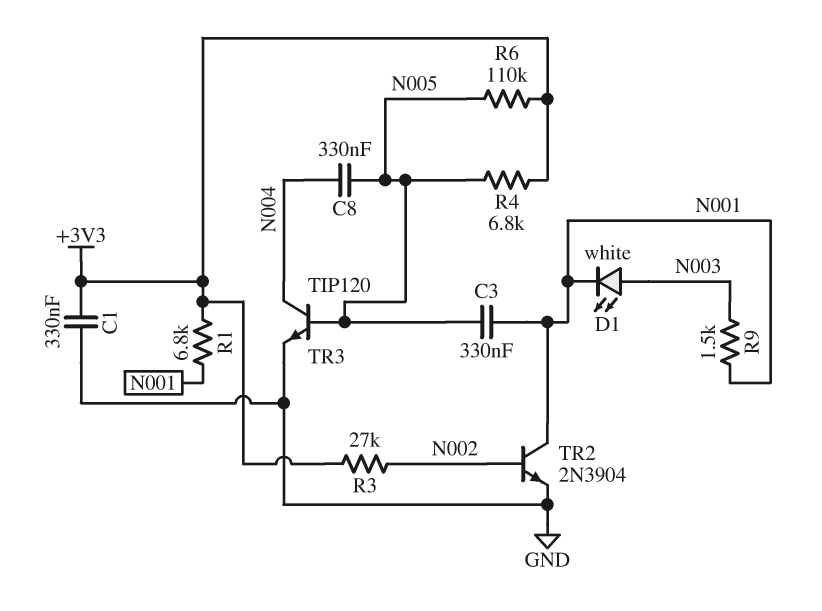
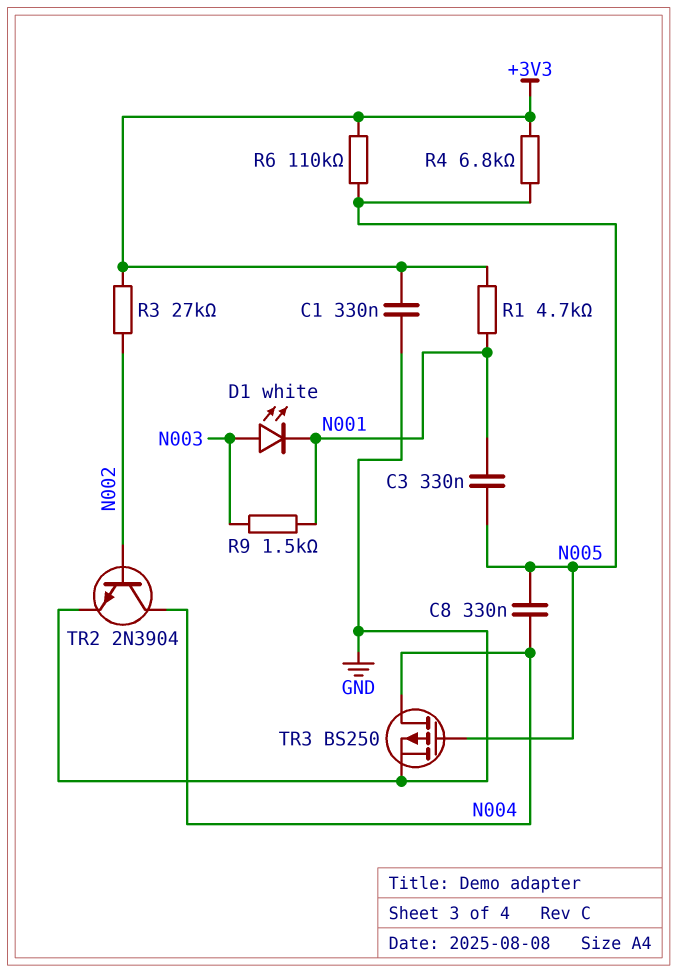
R1: 6.8k (+3V3, N001) -> 4.7k (+3V3, N001)
TR2: NPN 2N3904 (B N002, C N001, E GND) -> NPN 2N3904 (B N002, C N004, E GND)
TR3: NPN TIP120 (B N005, C N004, E GND) -> PMOS BS250 (G N005, D N004, S GND)

